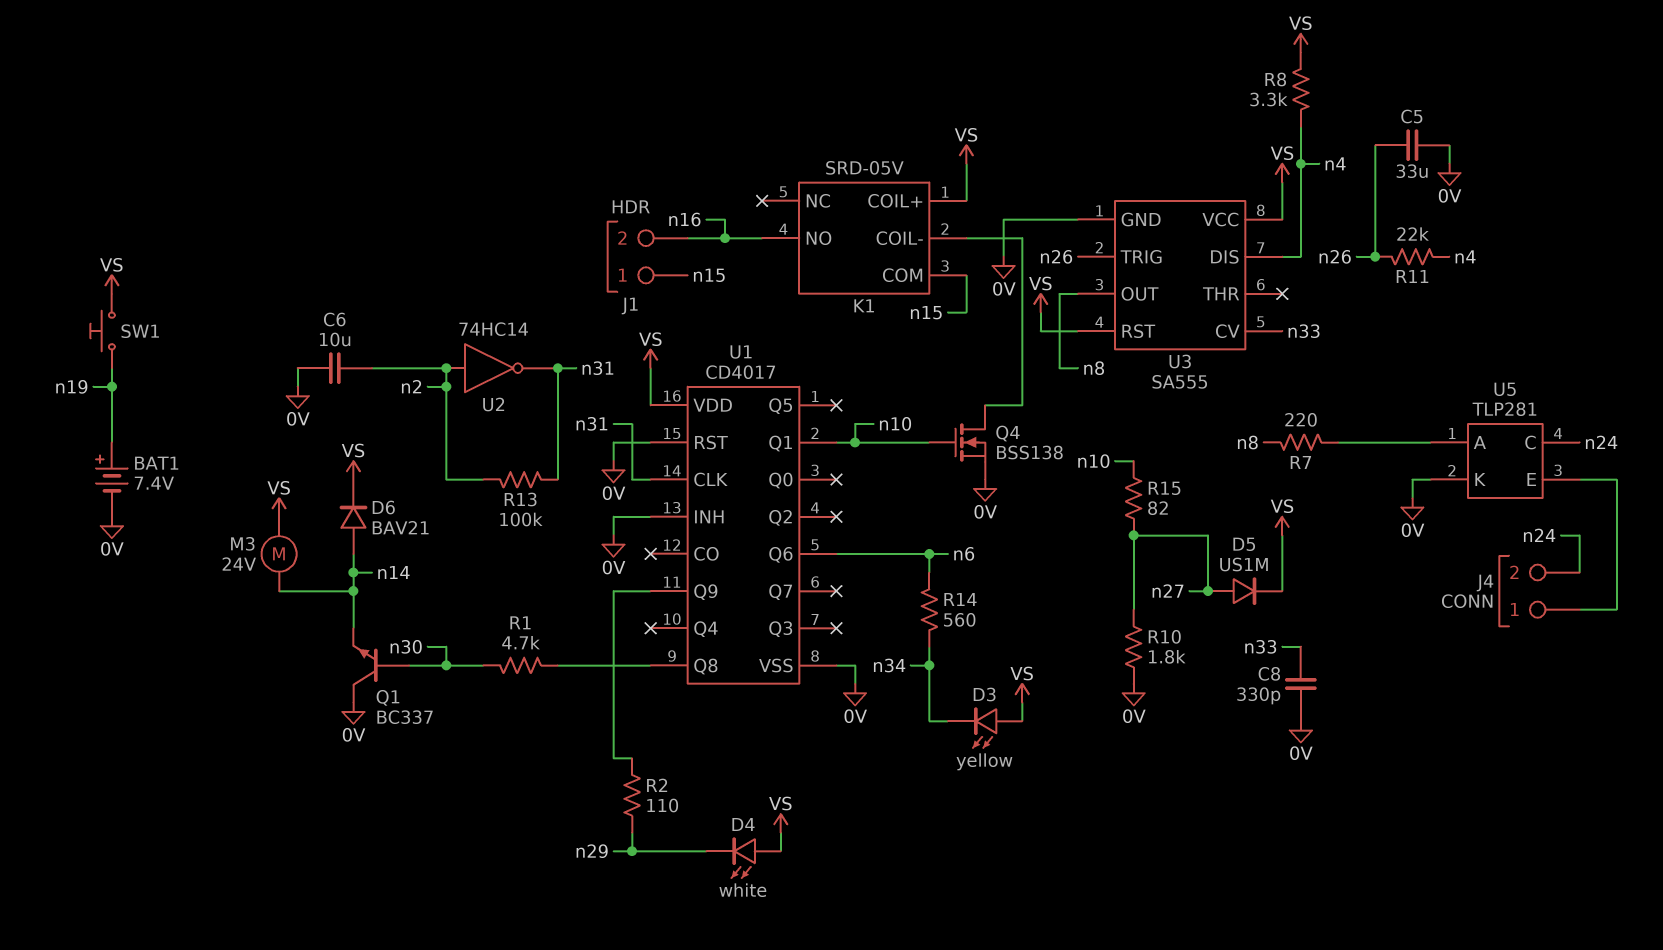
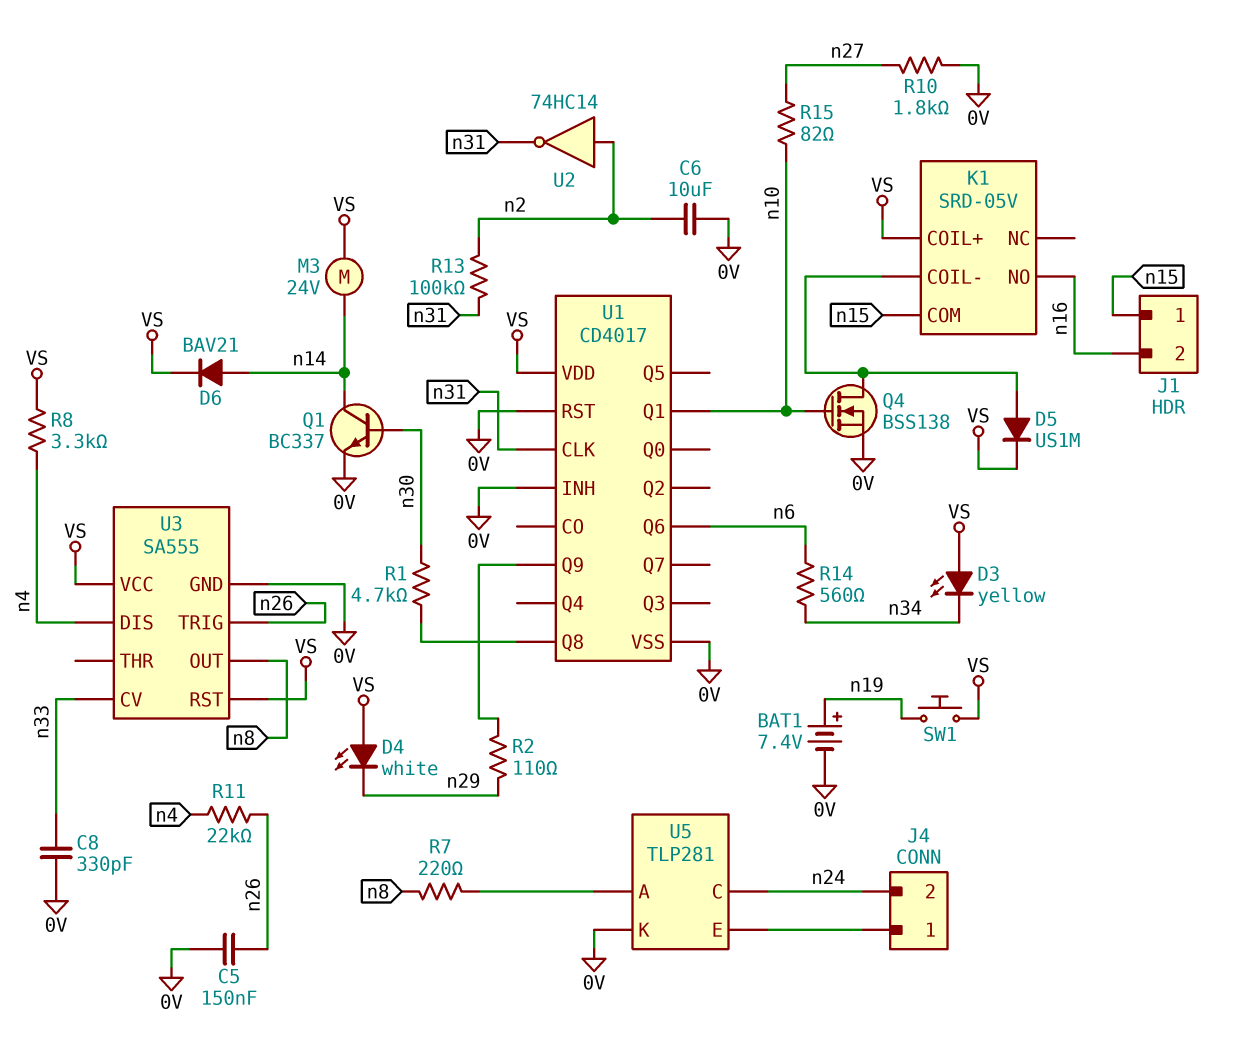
C5: 33uF (0V, n26) -> 150nF (0V, n26)
D5: diode US1M (A n27, K VS) -> diode US1M (A K1/COIL-, K VS)
Q1: NPN BC337 (B n30, C 0V, E n14) -> NPN BC337 (B n30, C n14, E 0V)

